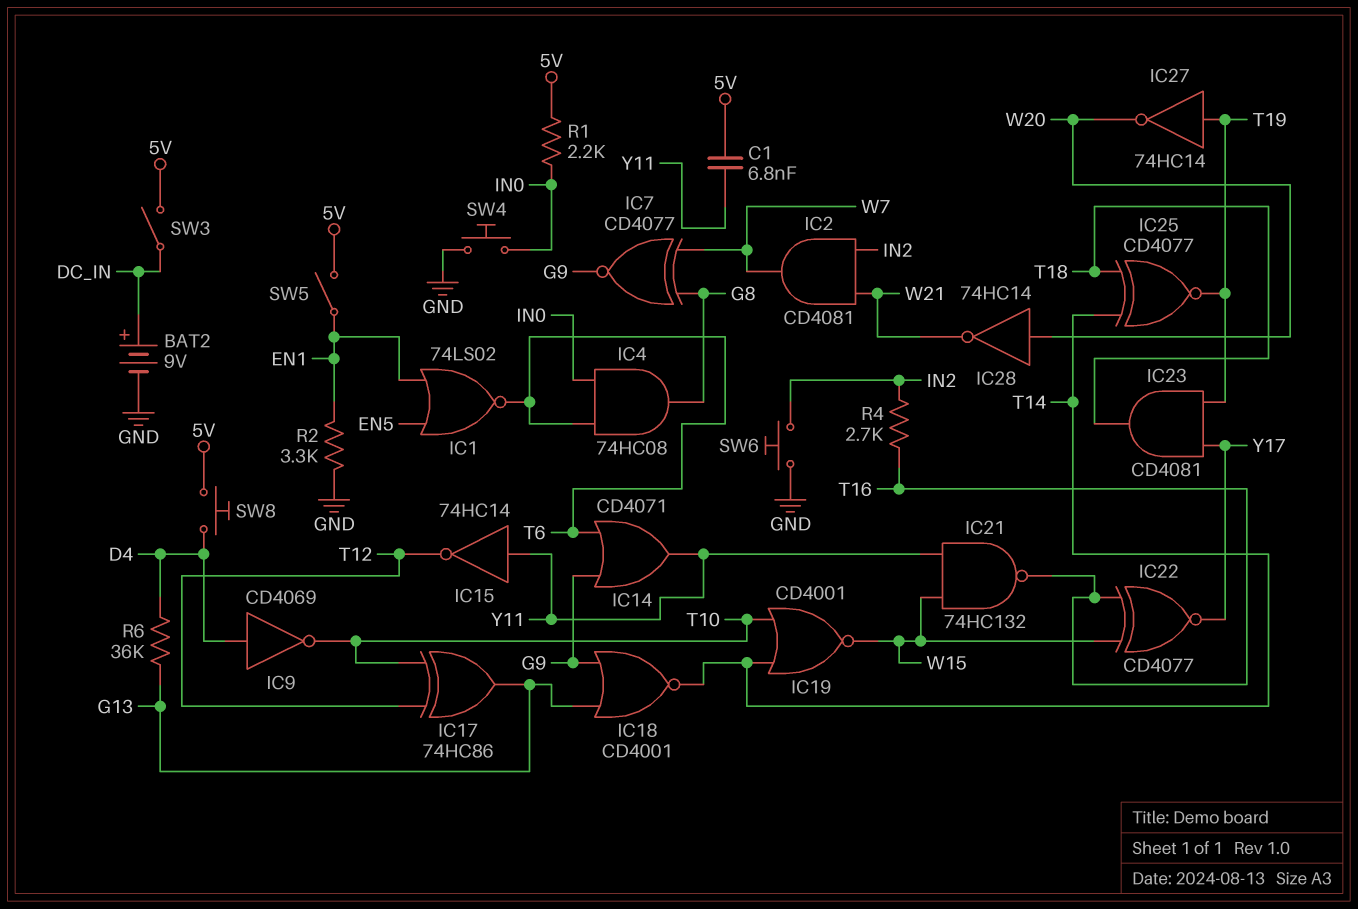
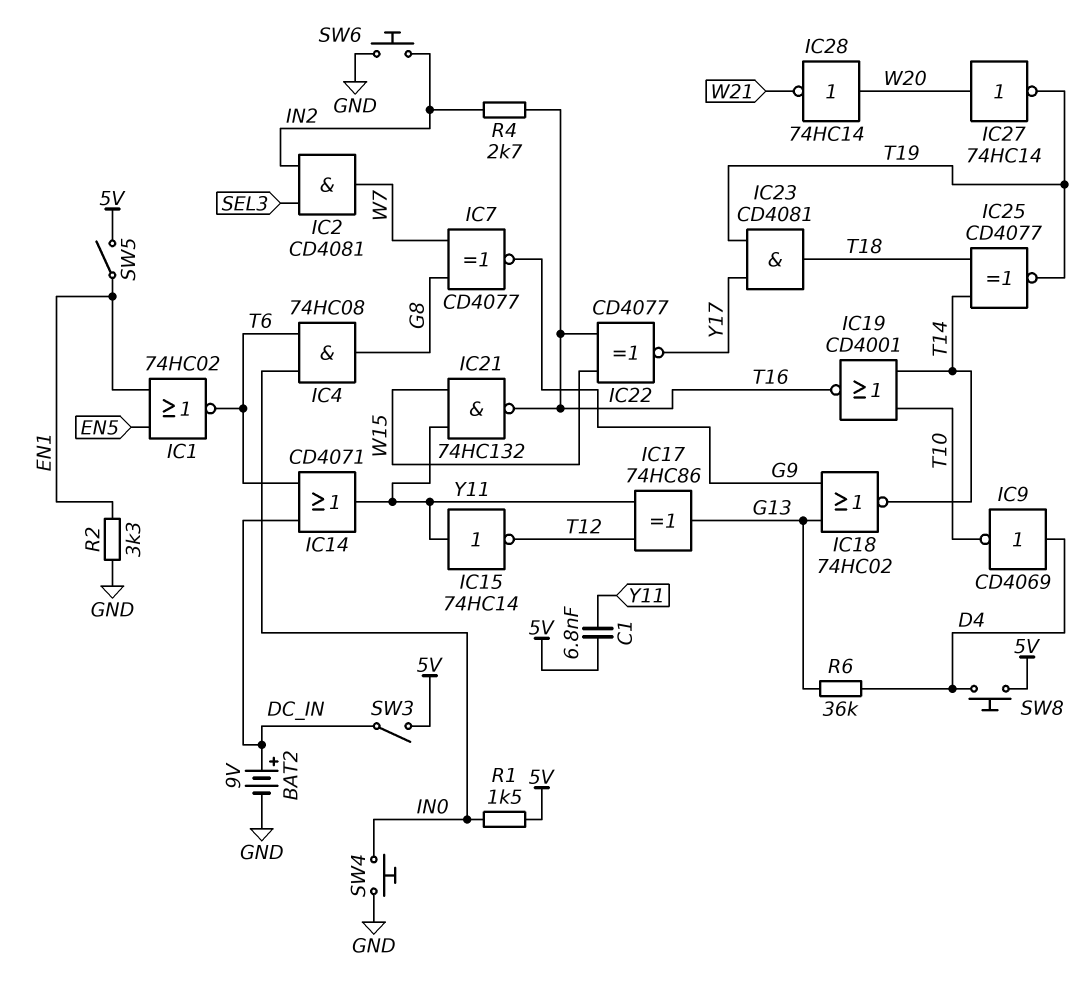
IC1: NOR 74LS02 (in EN1, in EN5, out T6) -> NOR 74HC02 (in EN1, in EN5, out T6)
IC2: AND CD4081 (in IN2, in W21, out W7) -> AND CD4081 (in IN2, in SEL3, out W7)
IC14: OR CD4071 (in G9, in T6, out Y11) -> OR CD4071 (in DC_IN, in T6, out Y11)
IC17: XOR 74HC86 (in T10, in T12, out G13) -> XOR 74HC86 (in T12, in Y11, out G13)
IC18: NOR CD4001 (in G9, in G13, out T14) -> NOR 74HC02 (in G9, in G13, out T14)
IC19: NOR CD4001 (in T10, in T14, out W15) -> NOR CD4001 (in T10, in T14, out T16)
IC27: NOT 74HC14 (in T19, out W20) -> NOT 74HC14 (in W20, out T19)
R1: 2.2k (5V, IN0) -> 1.5k (5V, IN0)

